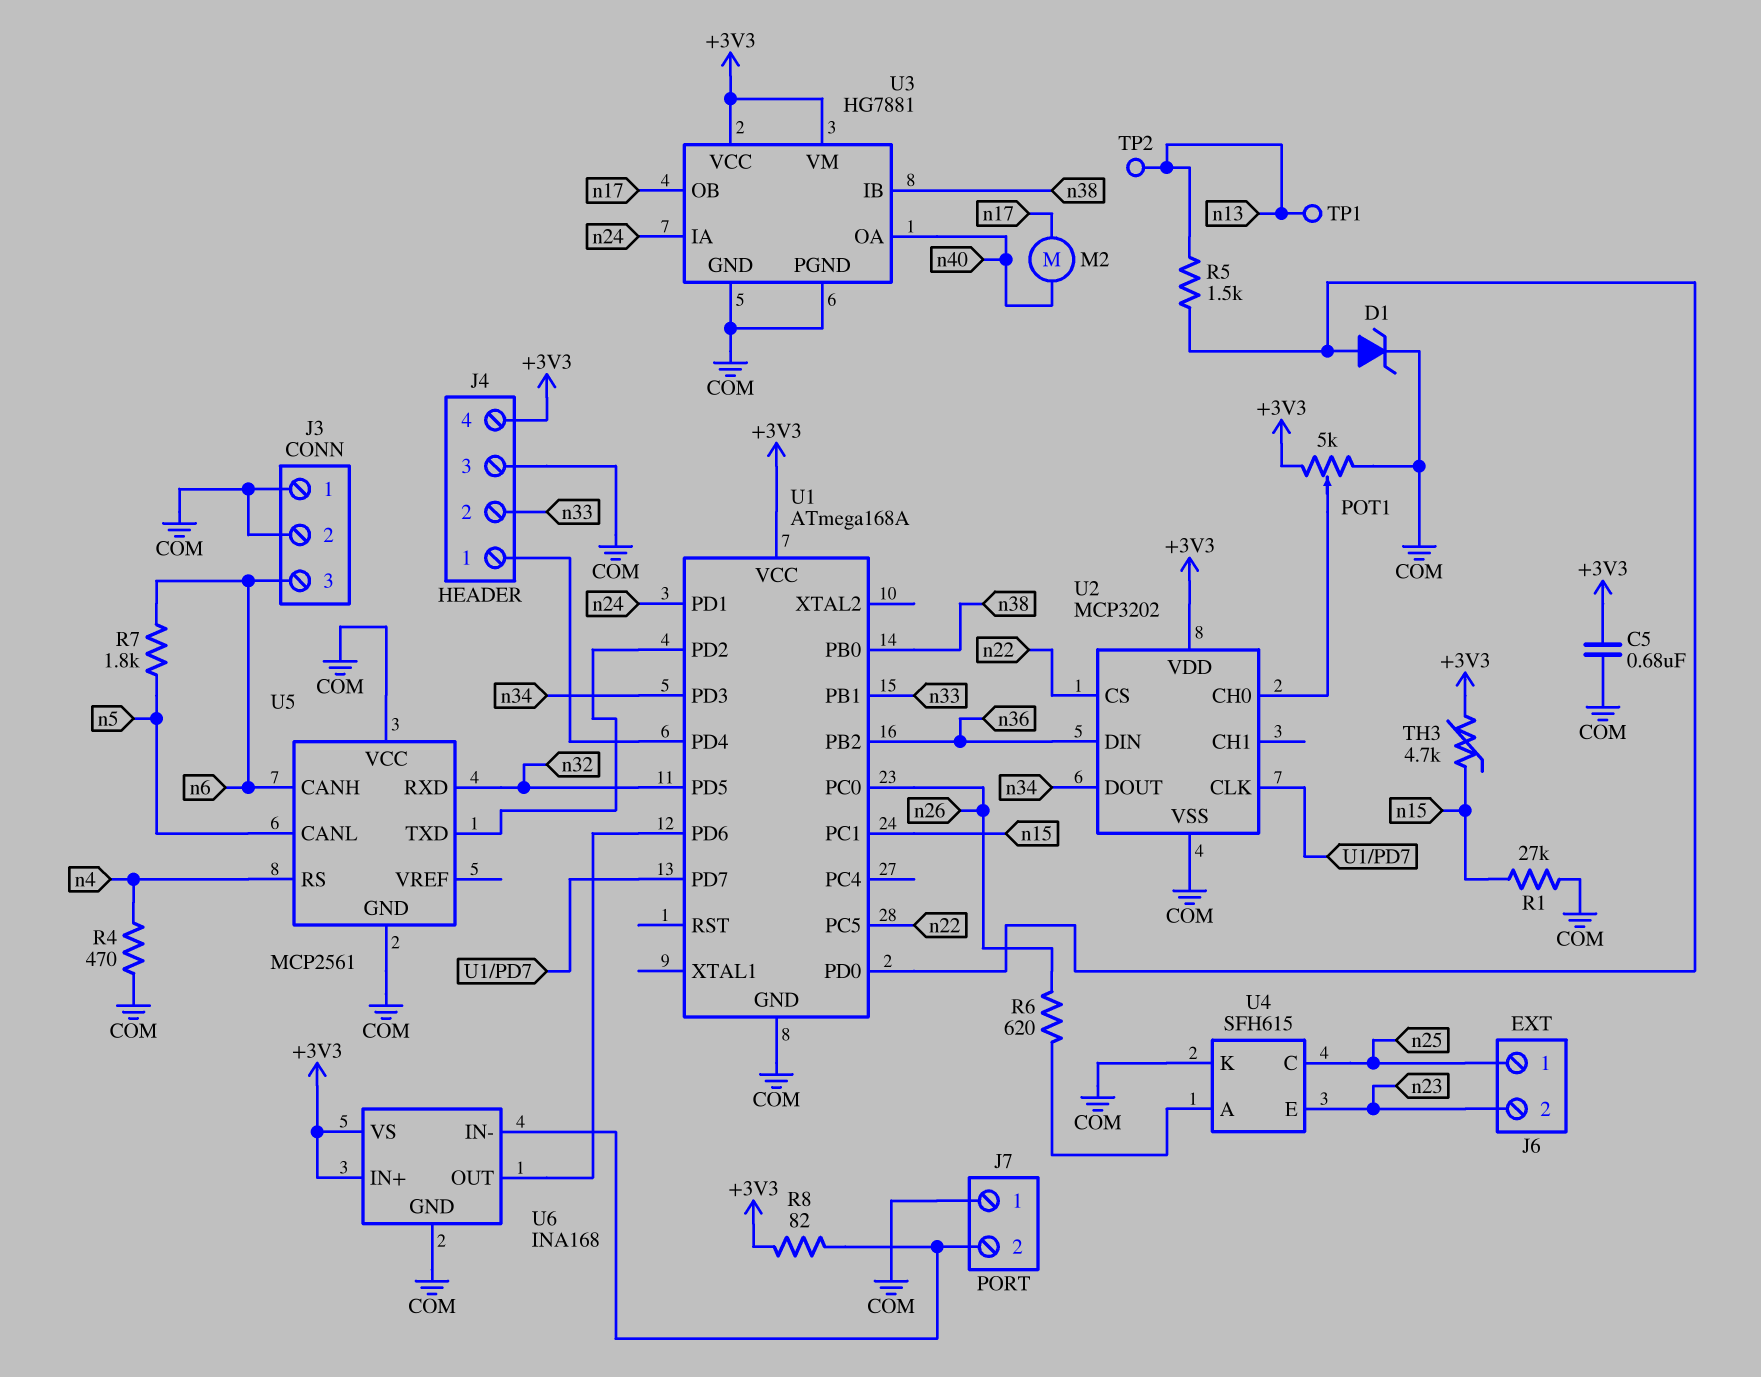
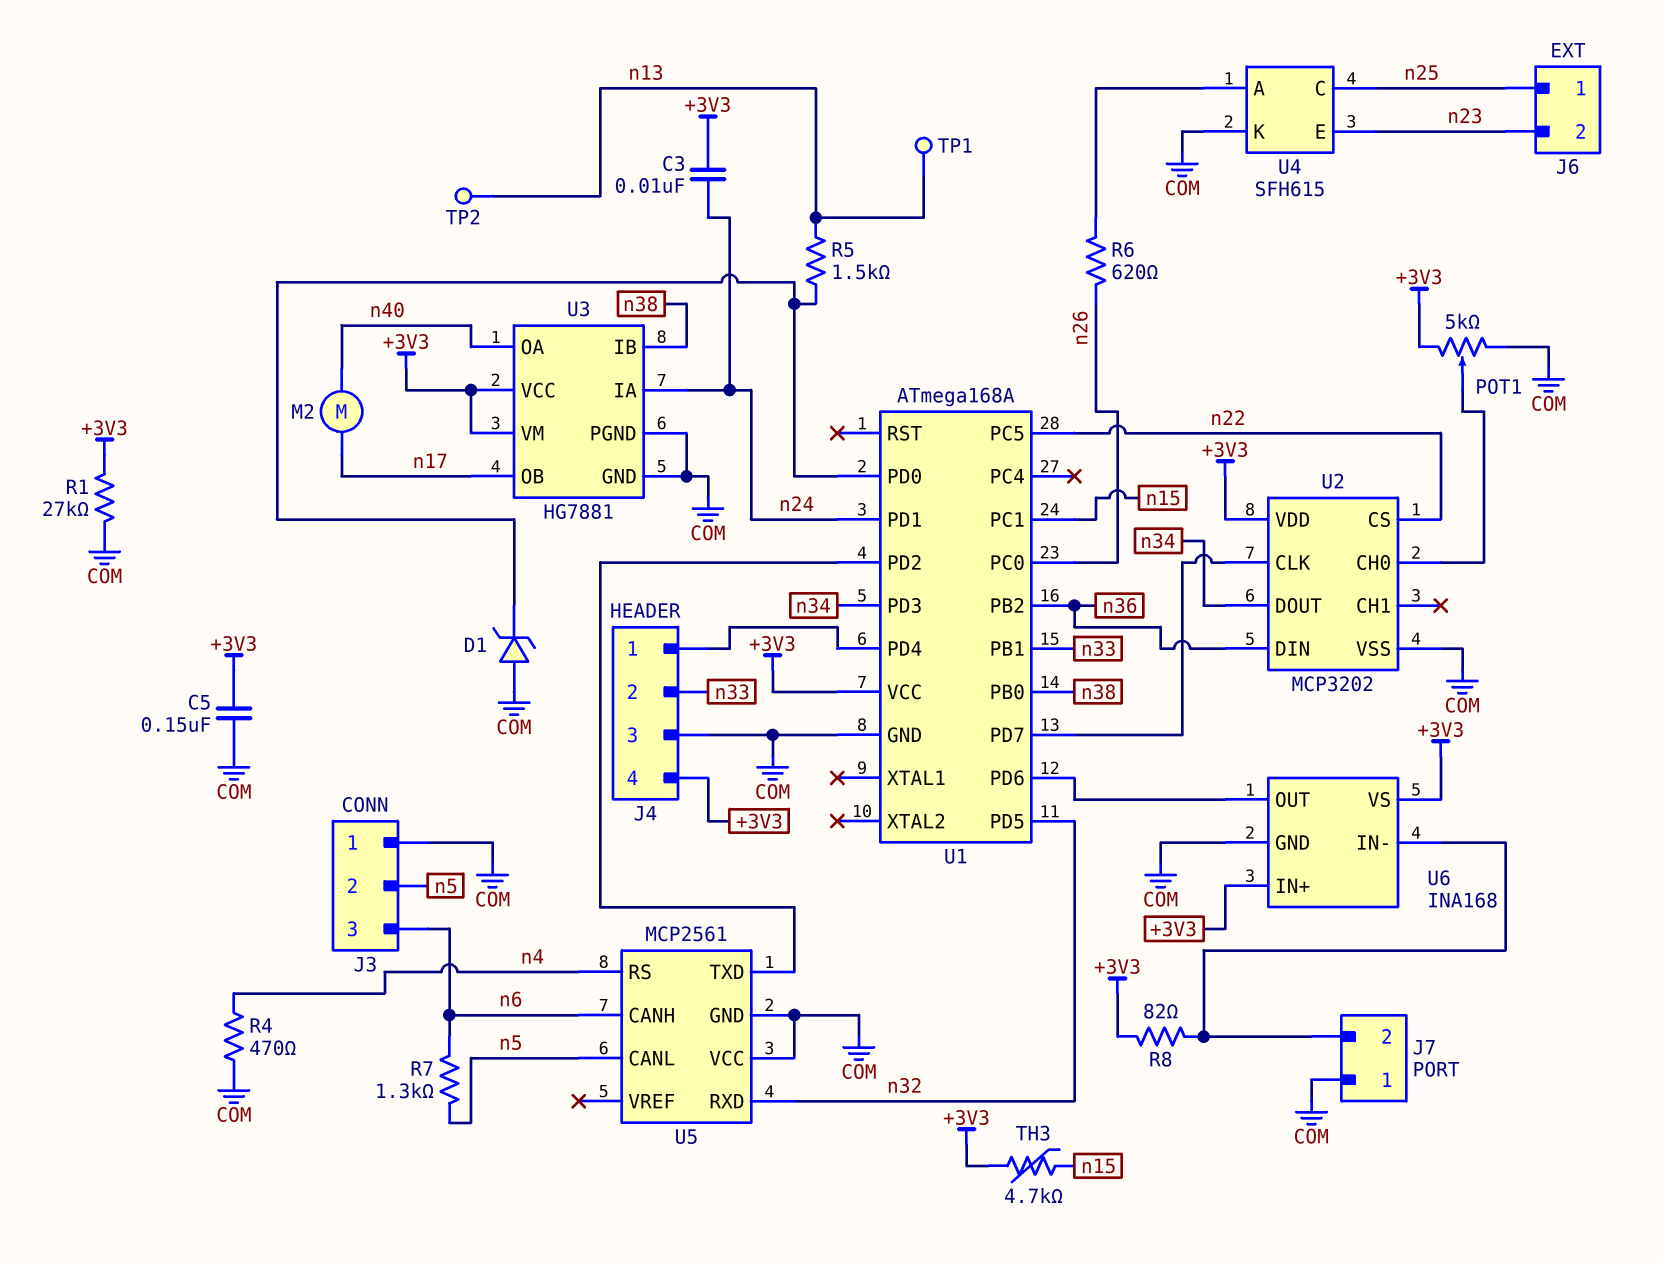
C3: none -> 10nF (+3V3, n24)
C5: 680nF (+3V3, COM) -> 150nF (+3V3, COM)
D1: zener (A U1/PD0, K COM) -> zener (A COM, K U1/PD0)
J3 pin 2: COM -> n5
R1: 27k (COM, n15) -> 27k (+3V3, COM)
R7: 1.8k (n5, n6) -> 1.3k (n5, n6)

